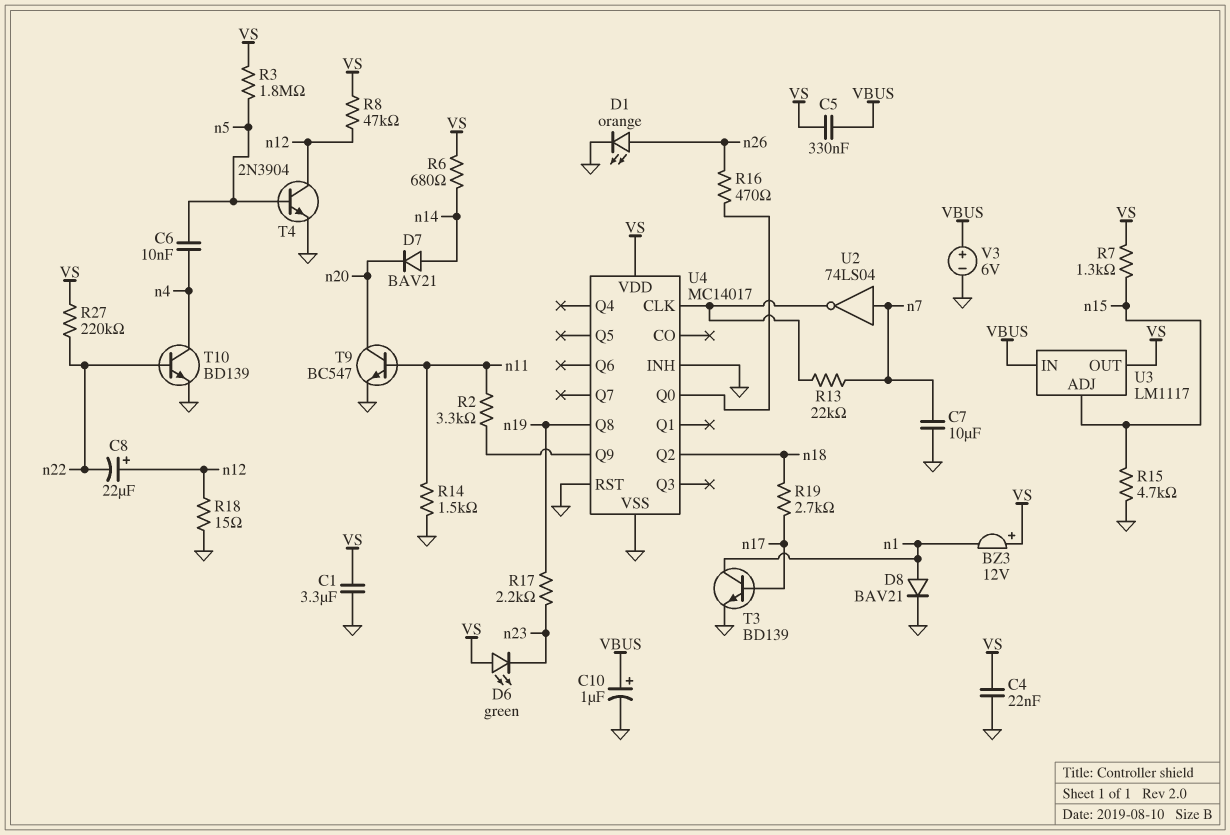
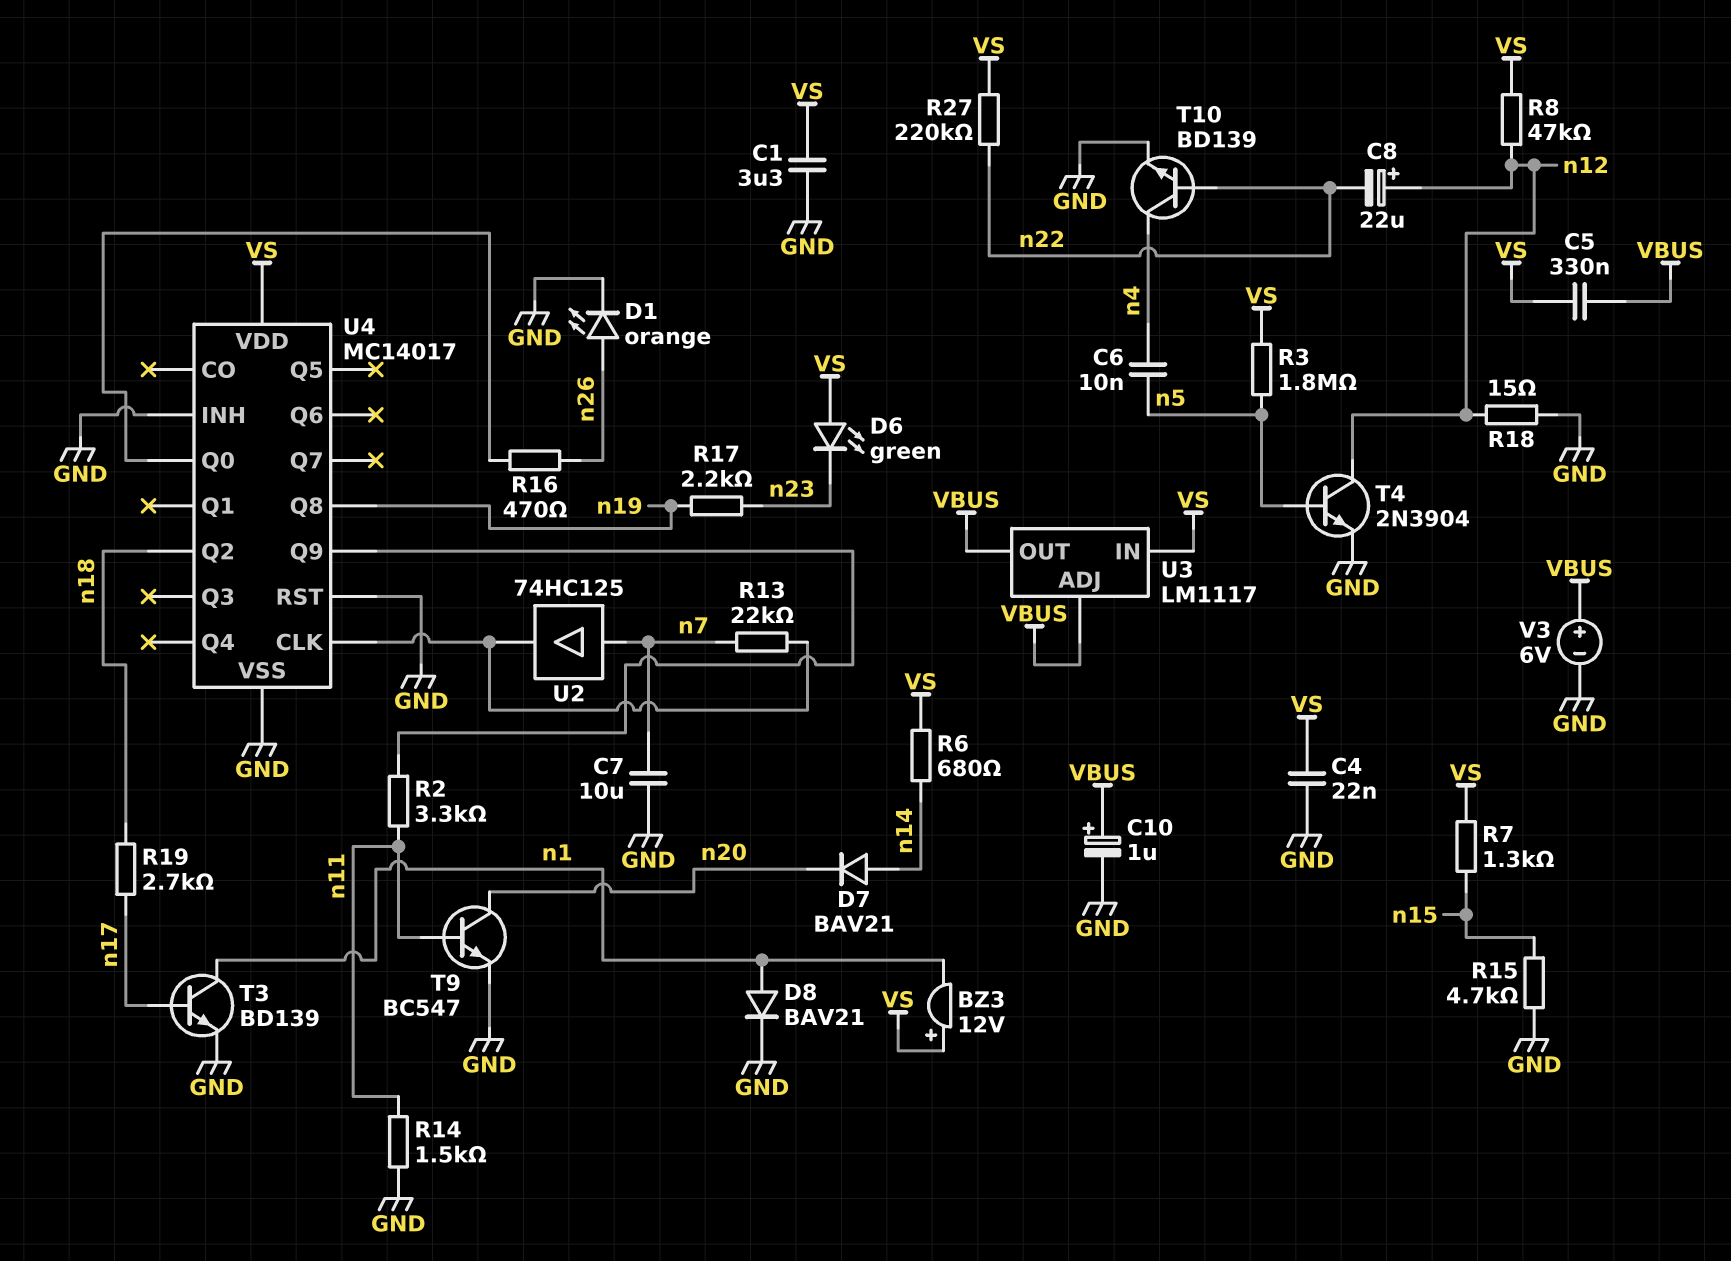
U2: NOT 74LS04 (in n7, out U4/CLK) -> buffer 74HC125 (in n7, out U4/CLK)
U3 pin ADJ: n15 -> VBUS
U3 pin IN: VBUS -> VS
U3 pin OUT: VS -> VBUS

